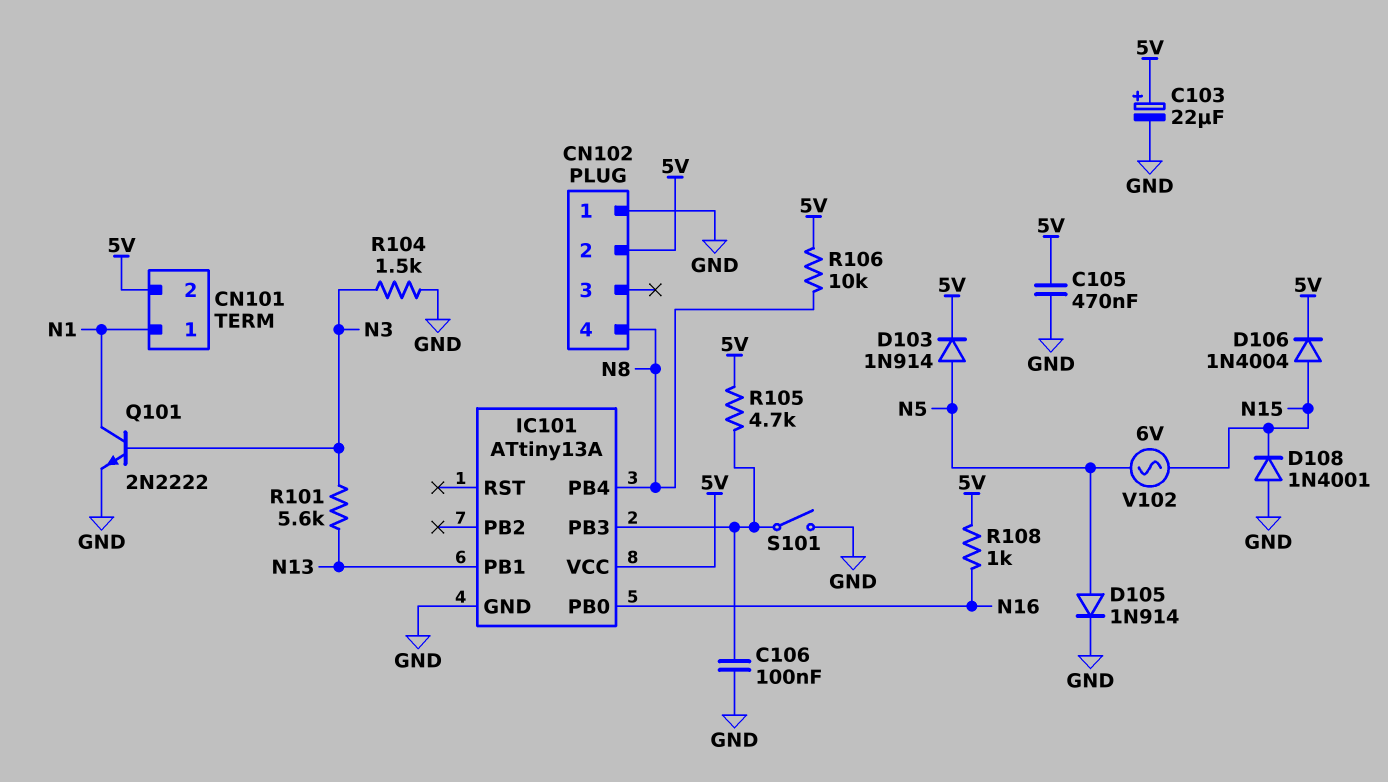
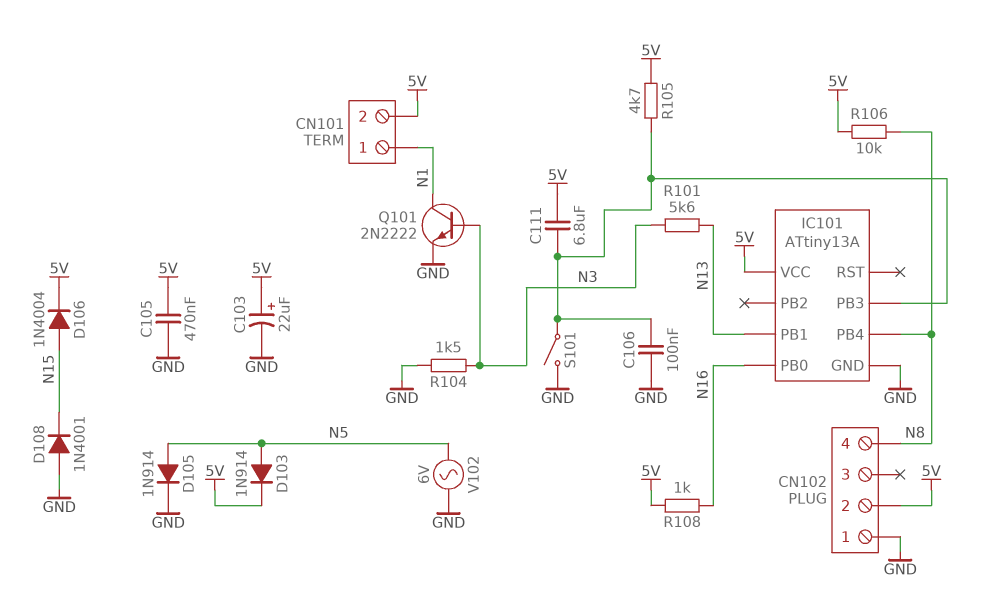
C111: none -> 6.8uF (5V, IC101/PB3)
V102: AC 6V (N5, N15) -> AC 6V (GND, N5)

